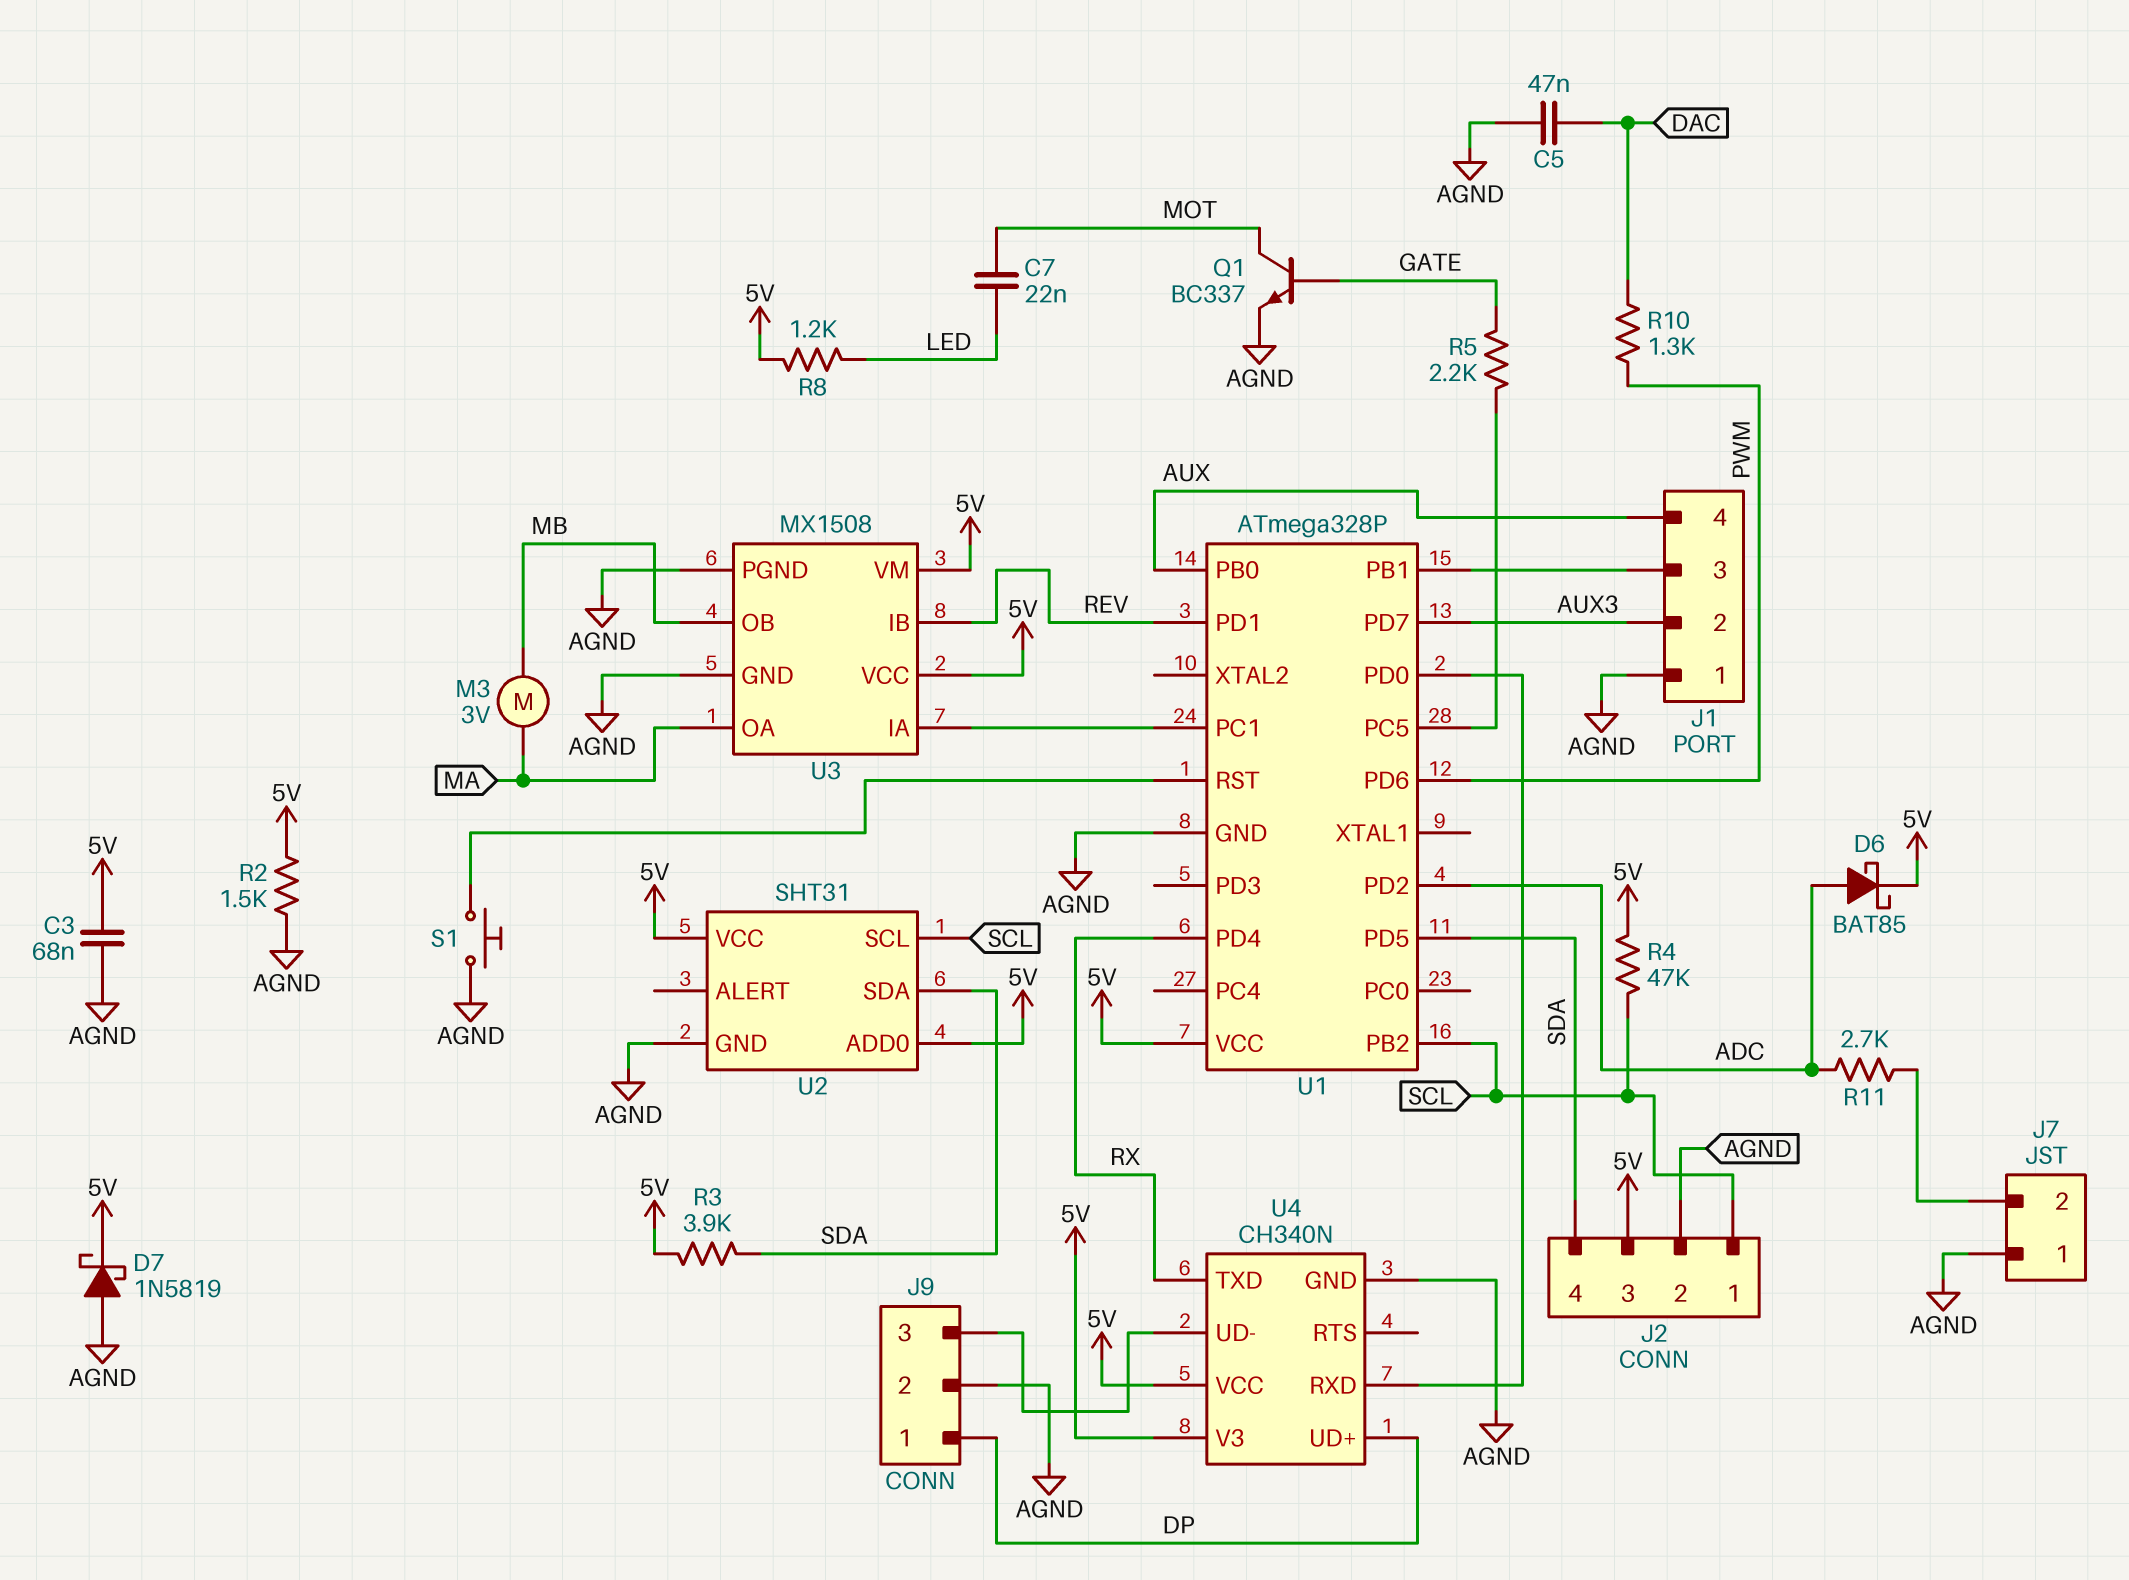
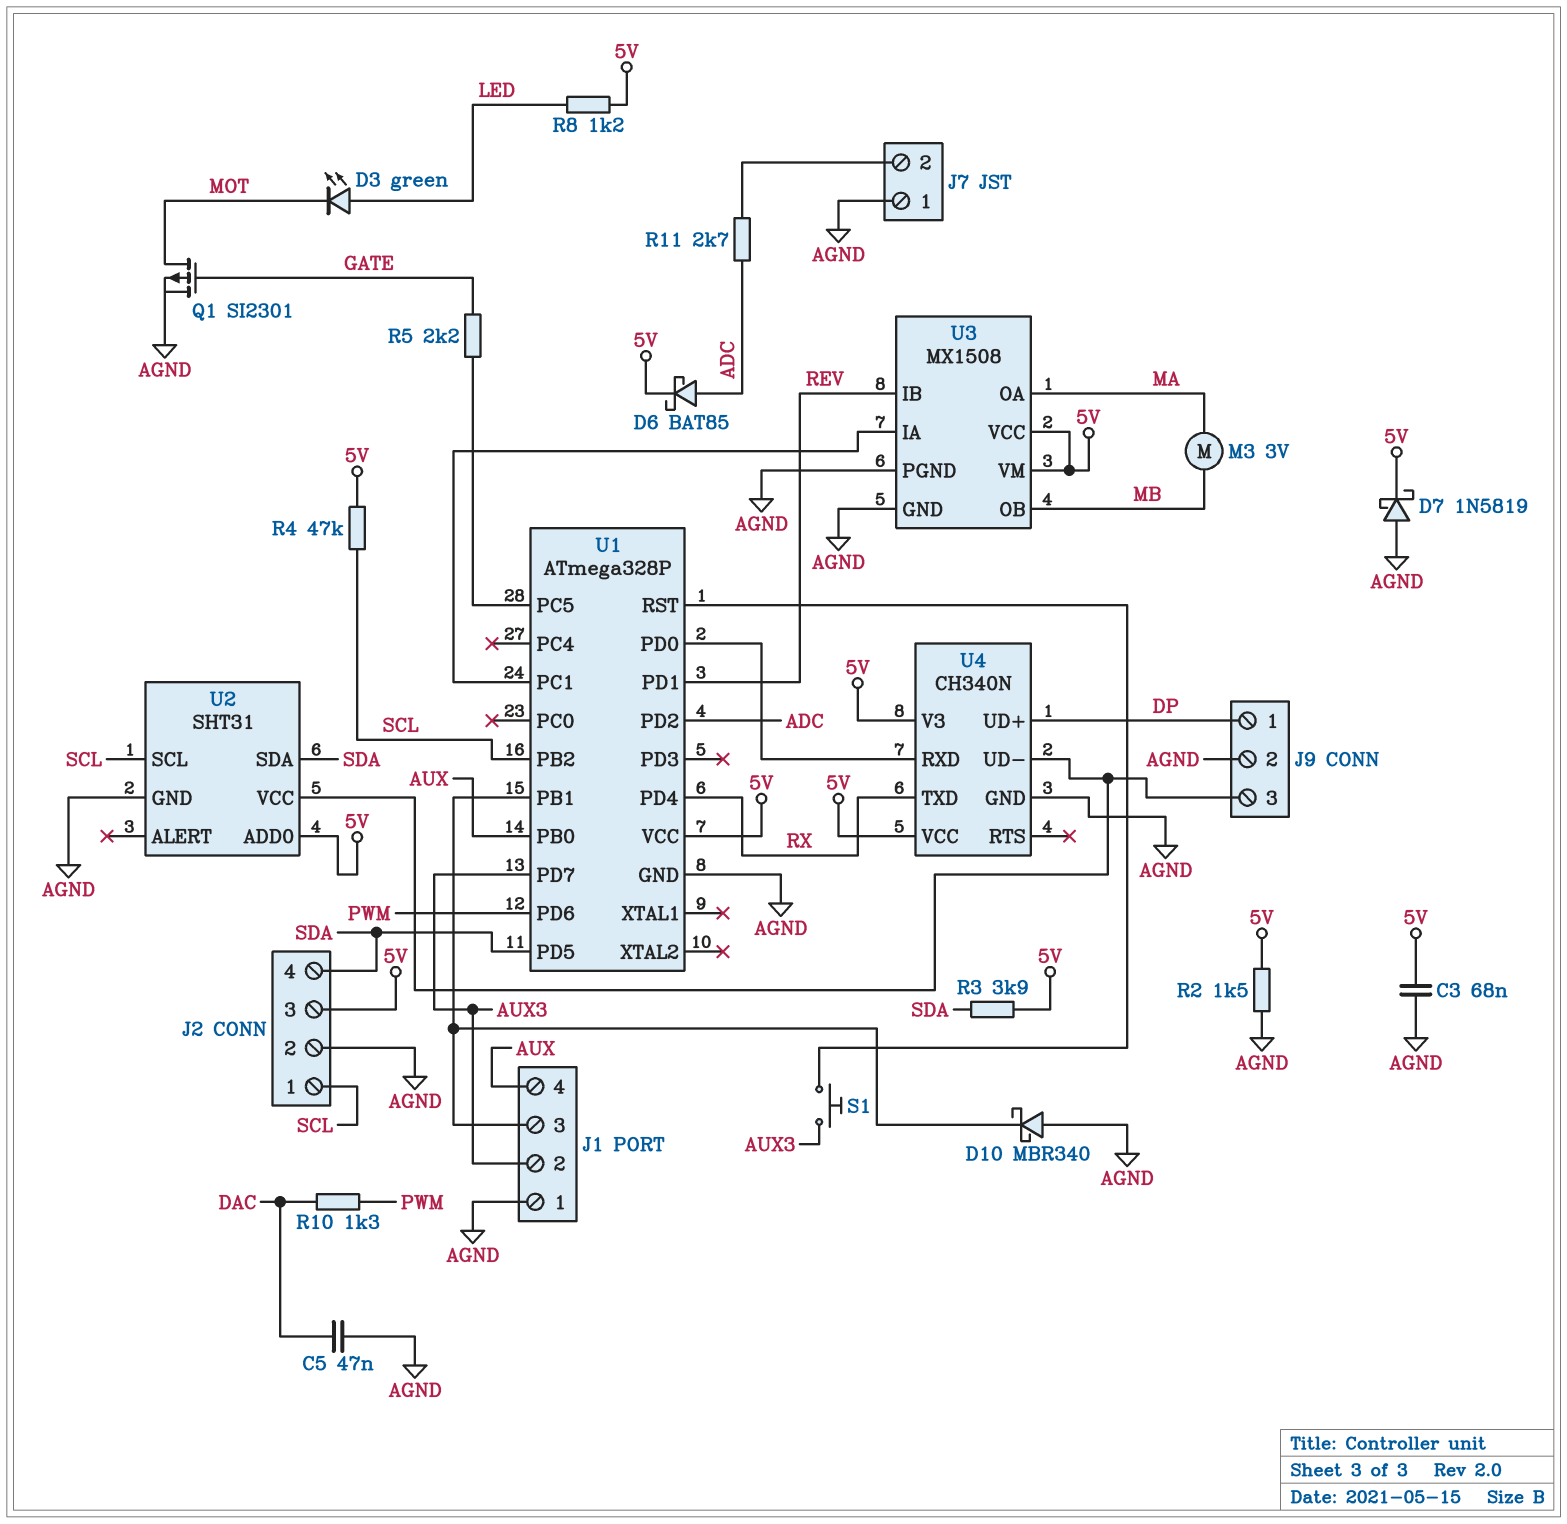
C7: 22nF (LED, MOT) -> none
D3: none -> LED green (A LED, K MOT)
D10: none -> schottky MBR340 (A AGND, K J1/3)
Q1: NPN BC337 (B GATE, C MOT, E AGND) -> PMOS SI2301 (G GATE, D MOT, S AGND)
S1: button (AGND, U1/RST) -> button (AUX3, U1/RST)
U2 pin VCC: 5V -> J9/3

